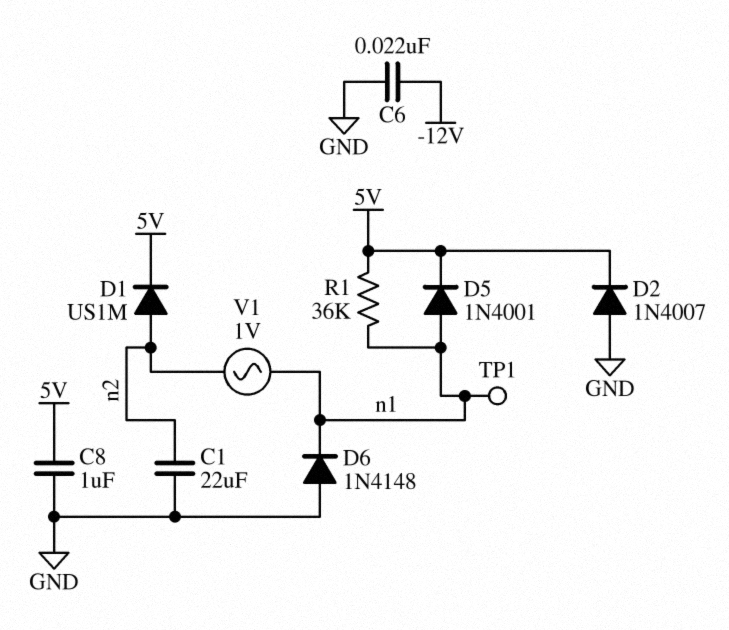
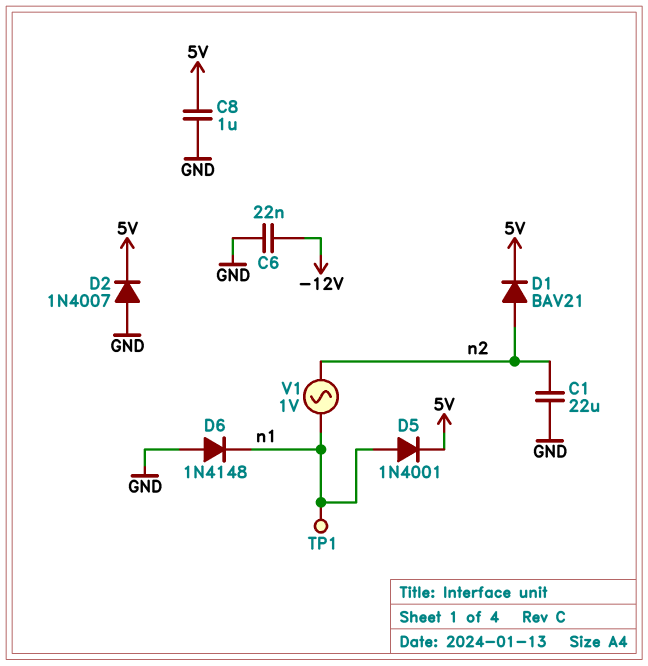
D1: diode US1M (A n2, K 5V) -> diode BAV21 (A n2, K 5V)
R1: 36k (5V, n1) -> none

